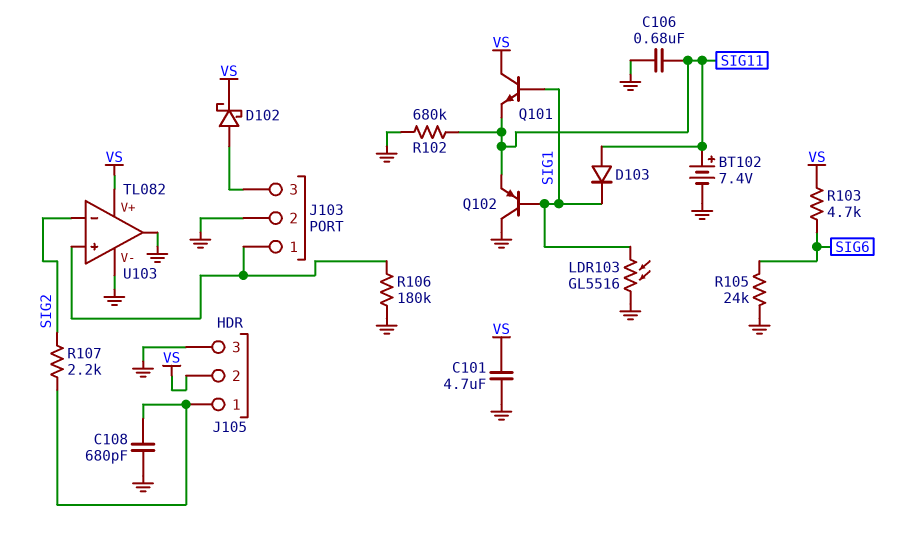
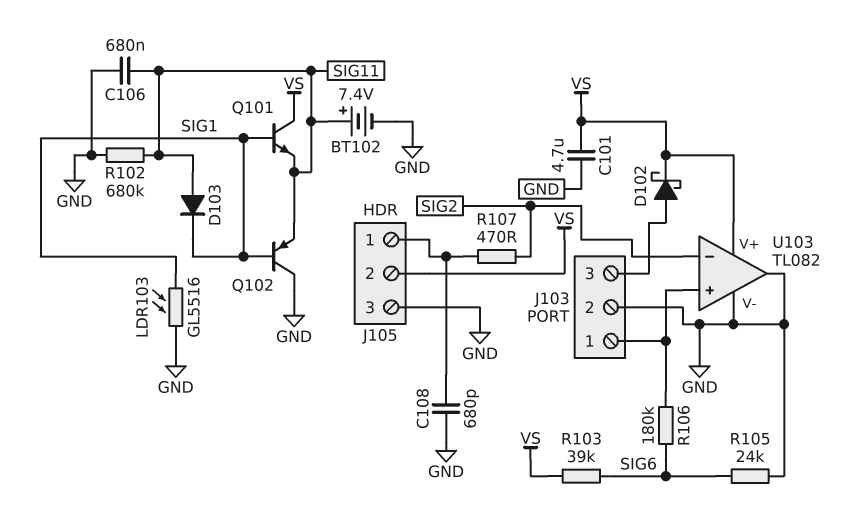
R103: 4.7k (SIG6, VS) -> 39k (SIG6, VS)
R106: 180k (GND, J103/1) -> 180k (J103/1, SIG6)
R107: 2.2k (J105/1, SIG2) -> 470 (J105/1, SIG2)

